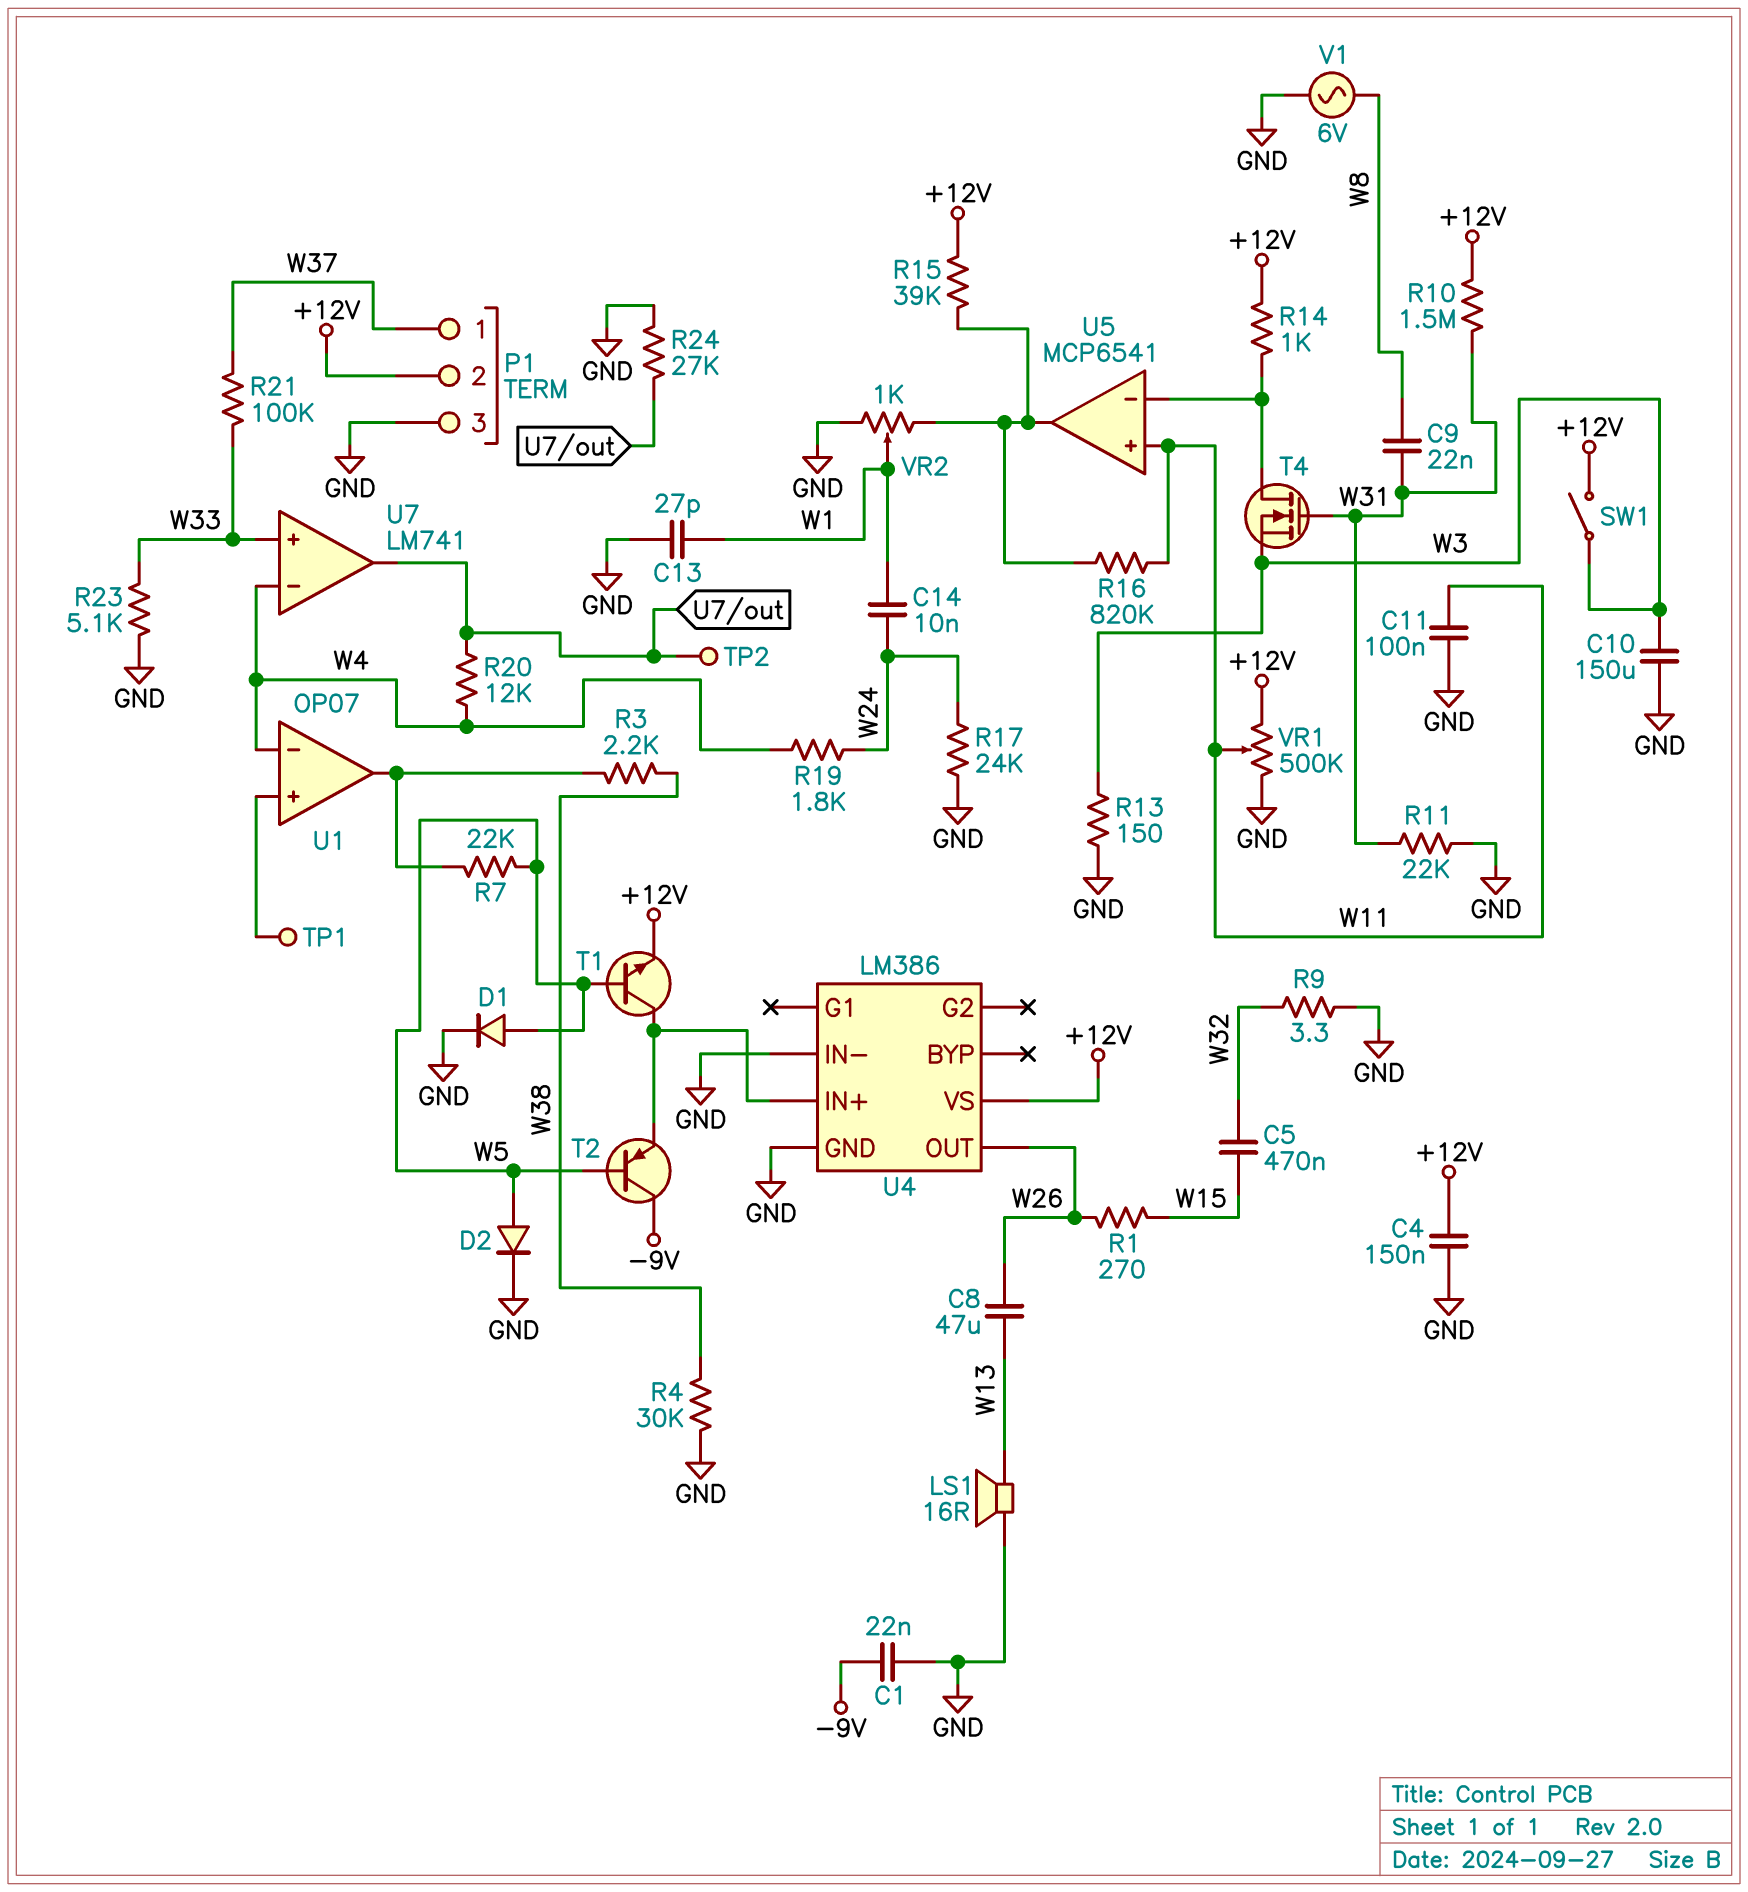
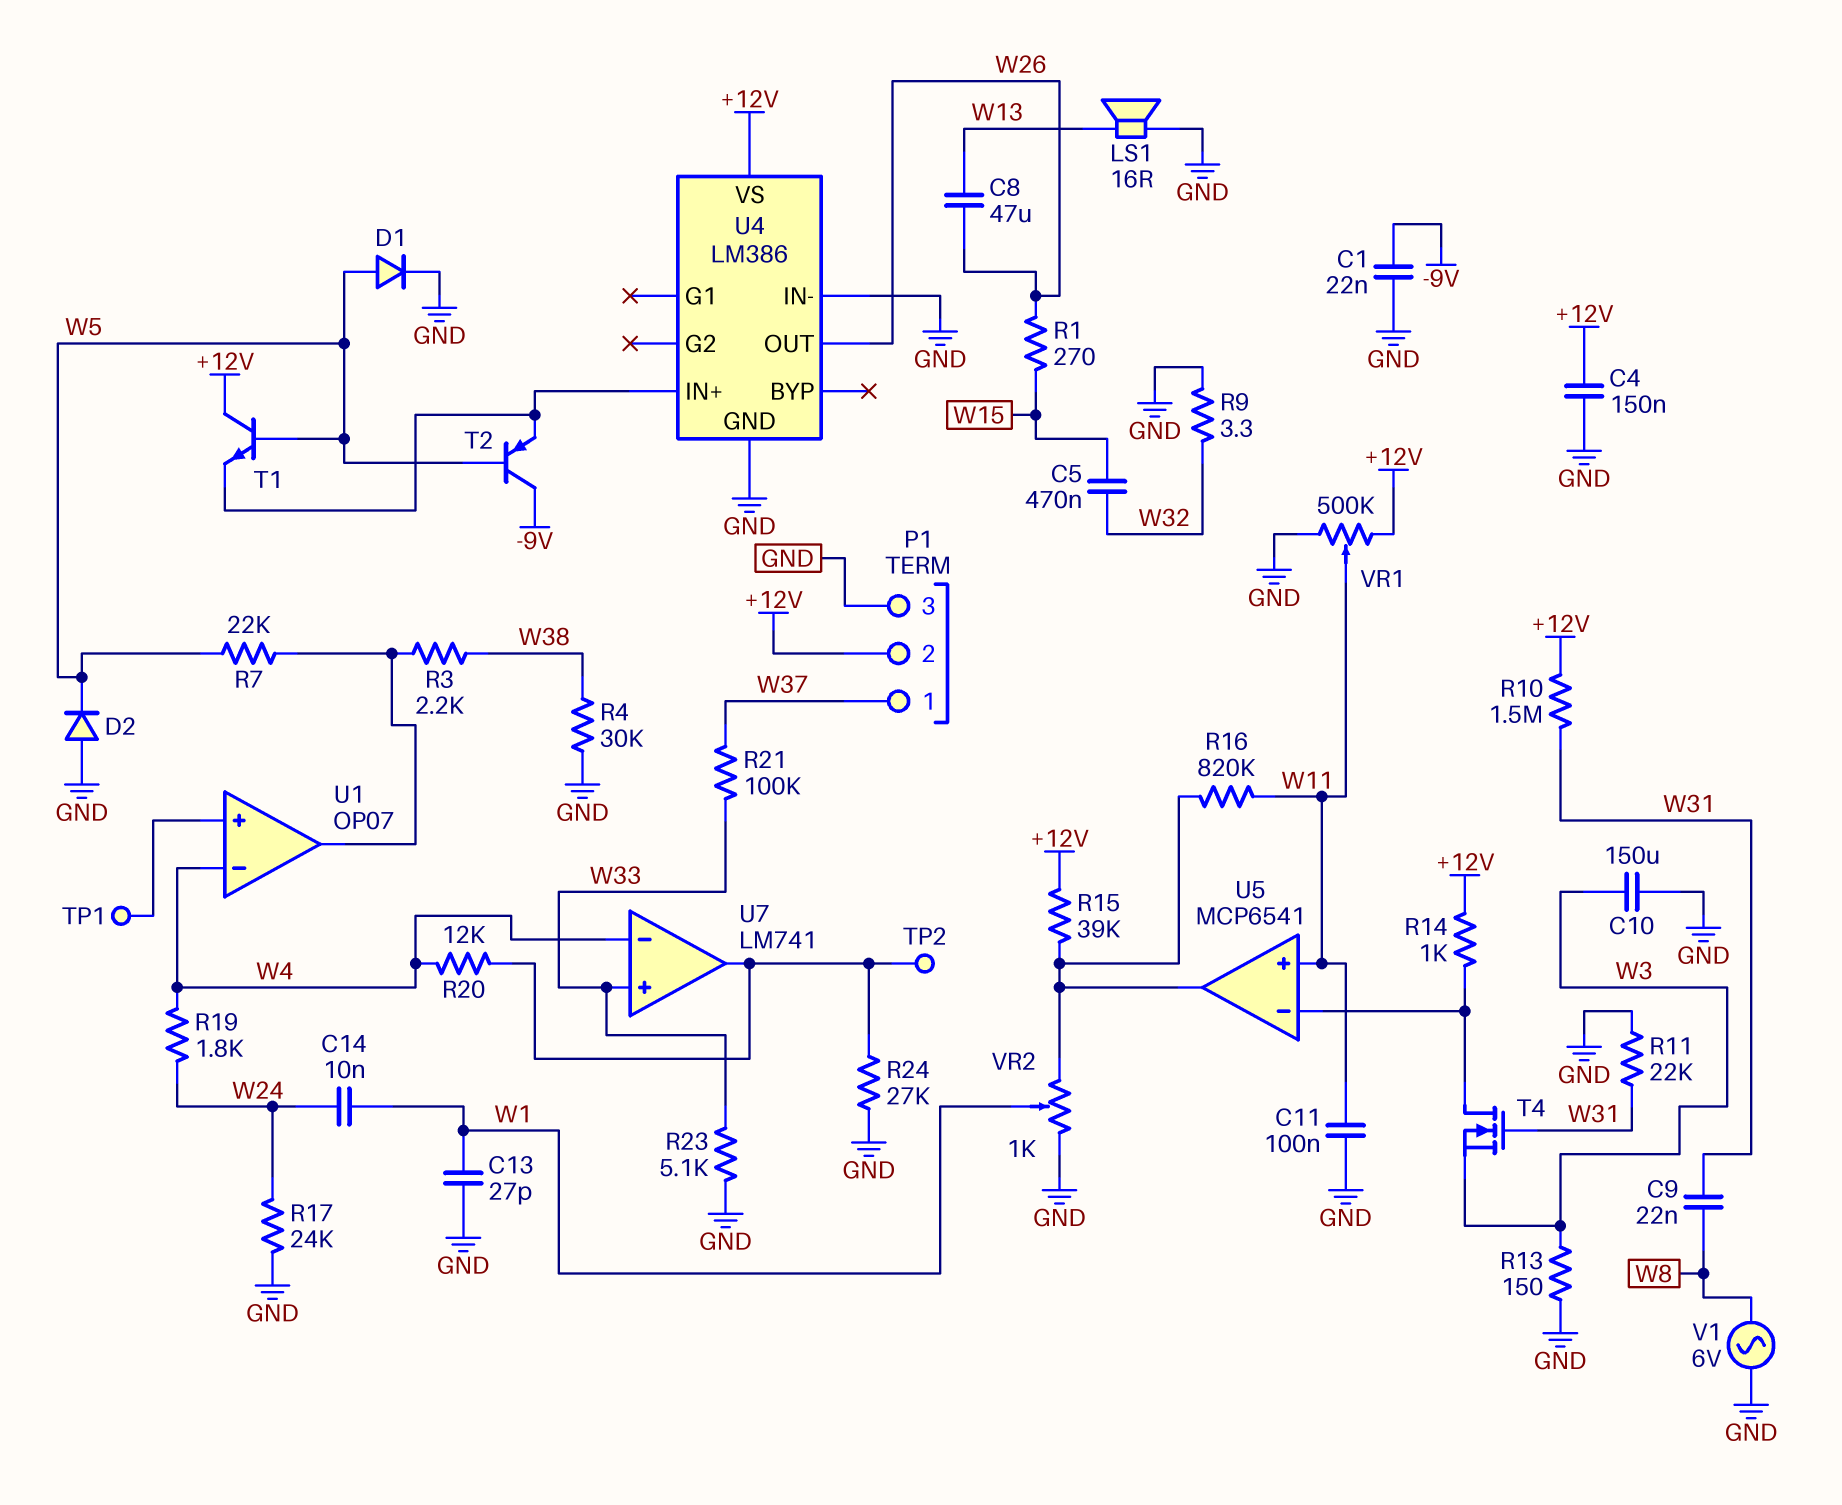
D2: diode (A W5, K GND) -> diode (A GND, K W5)
SW1: switch (+12V, W3) -> none
T1: NPN (B W5, C U4/IN+, E +12V) -> NPN (B W5, C +12V, E U4/IN+)

